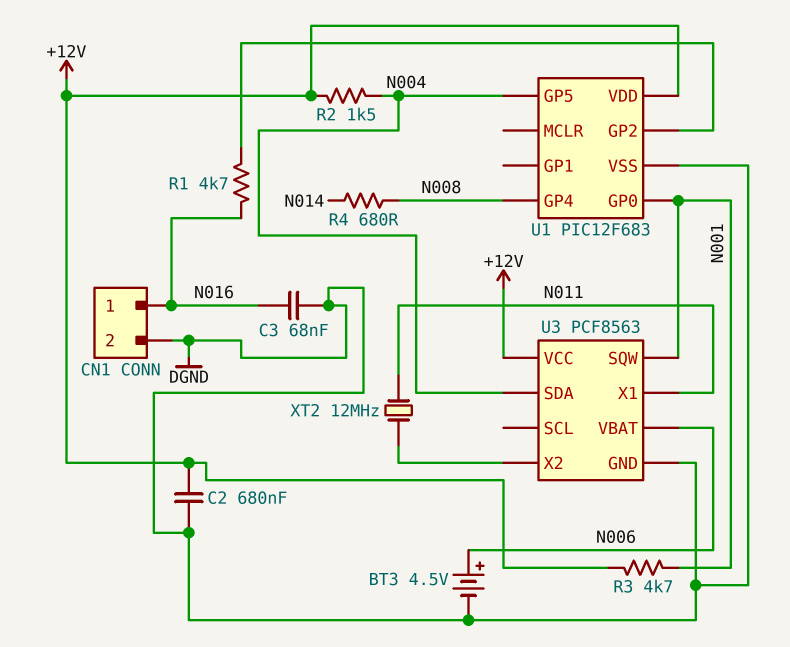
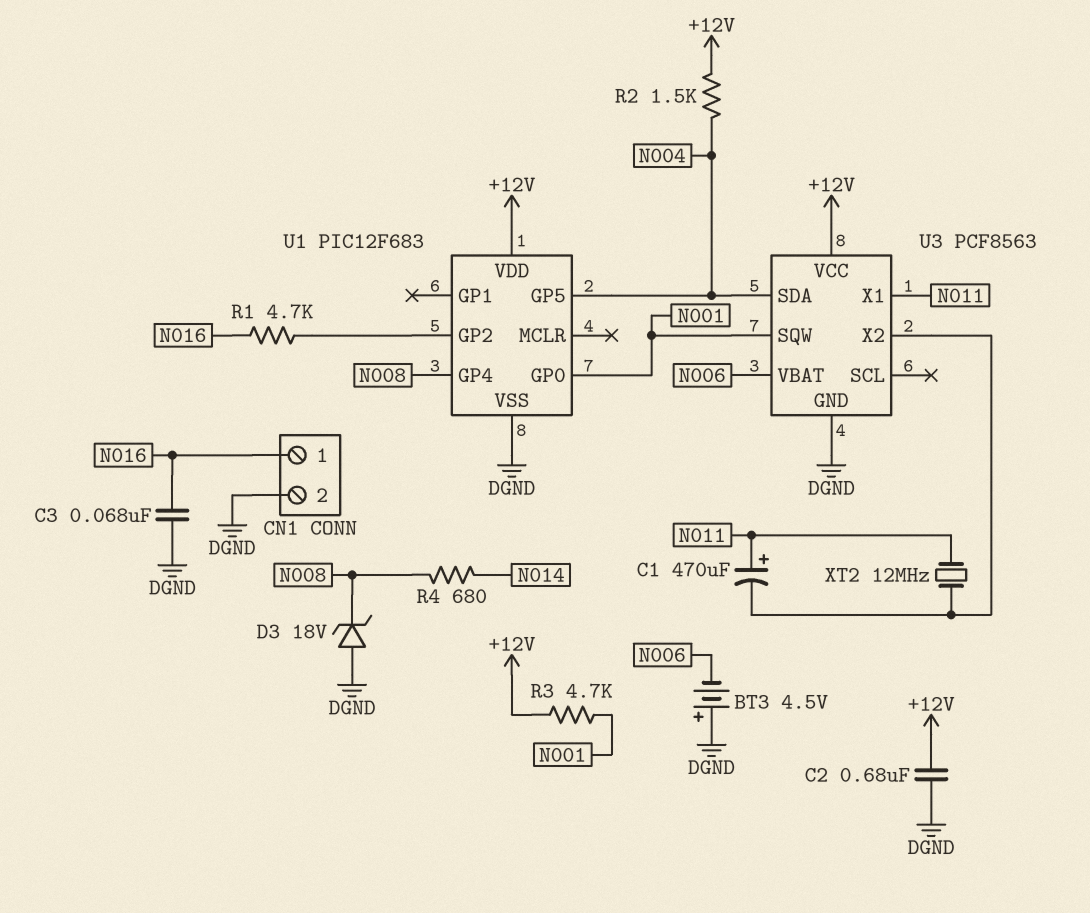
BT3: 4.5V (plus N006, minus DGND) -> 4.5V (plus DGND, minus N006)
C1: none -> 470uF (plus N011, minus U3/X2)
D3: none -> zener 18V (A DGND, K N008)

